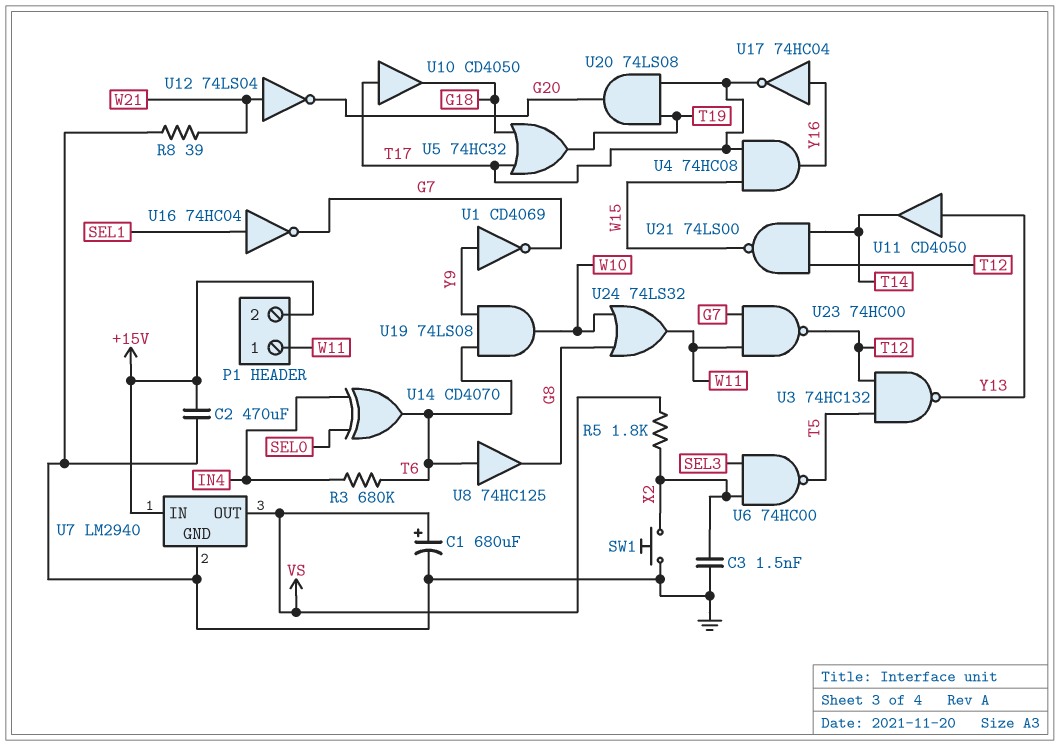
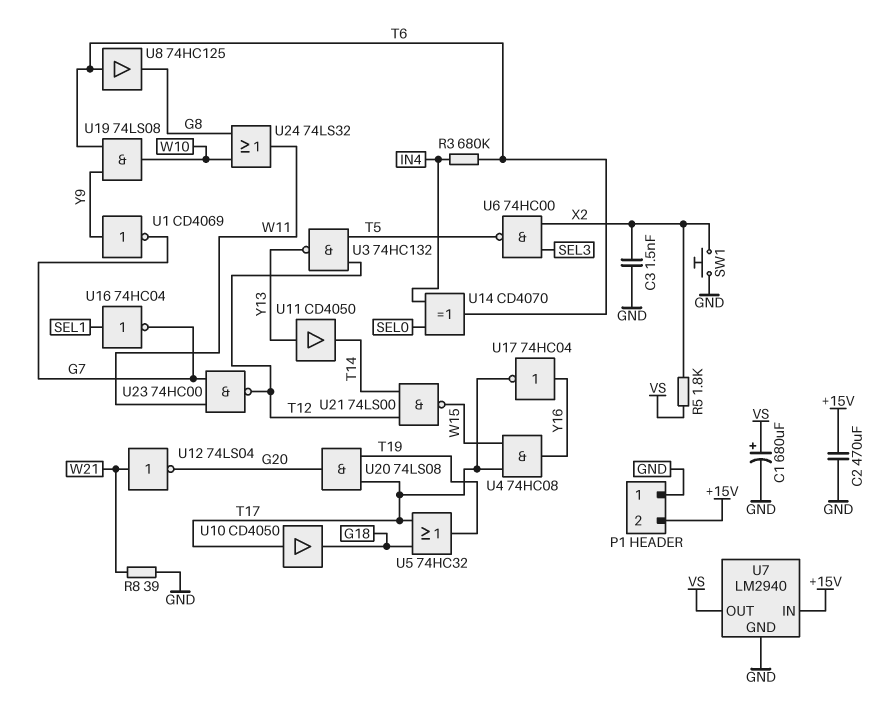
P1 pin 1: W11 -> GND

